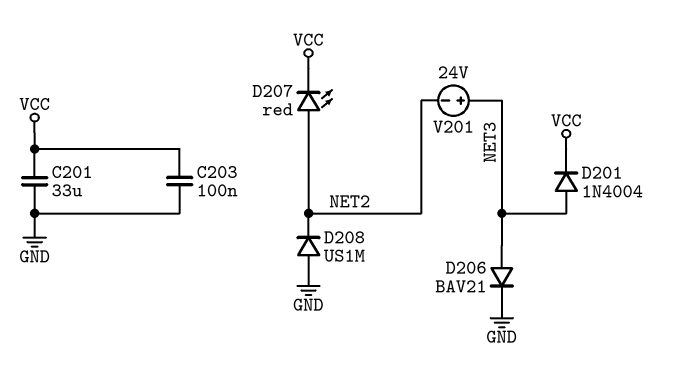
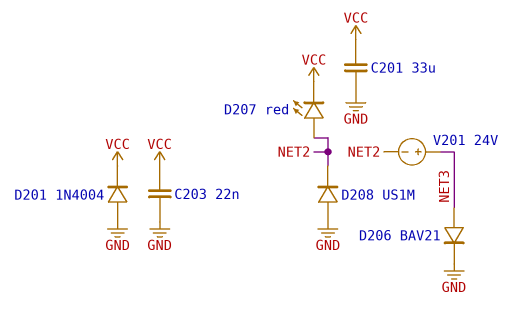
C203: 100nF (GND, VCC) -> 22nF (GND, VCC)
D201: diode 1N4004 (A NET3, K VCC) -> diode 1N4004 (A GND, K VCC)

